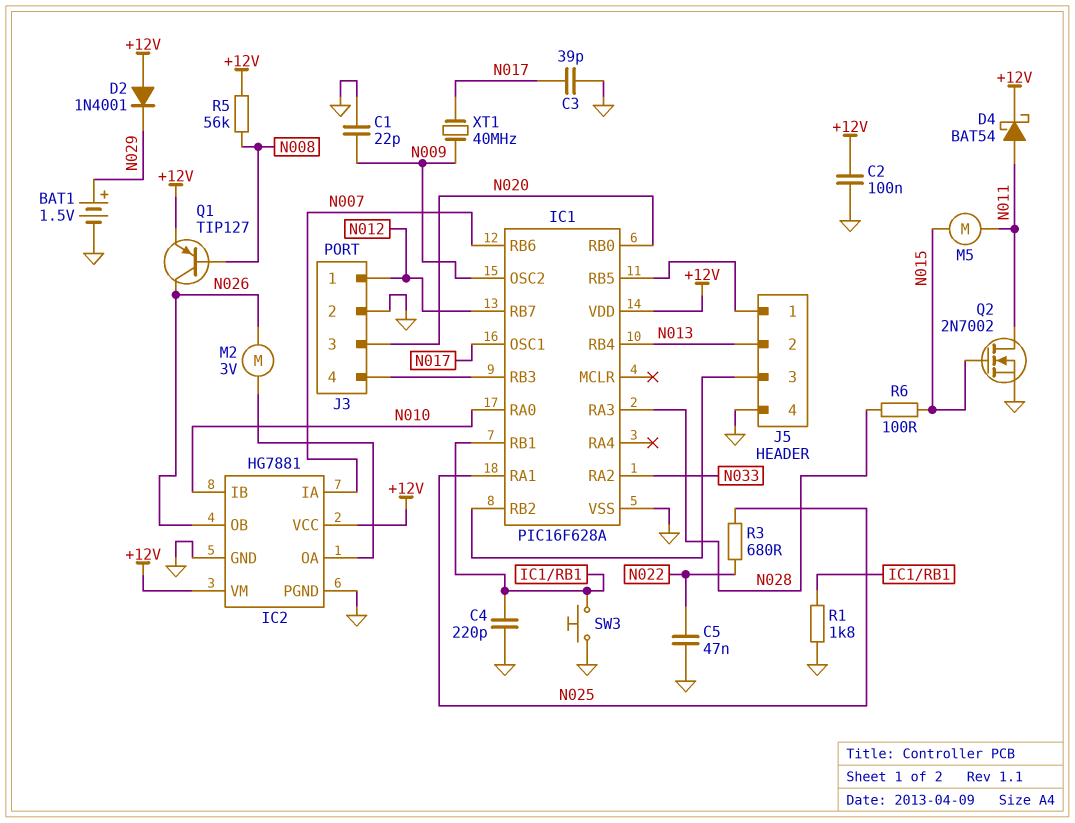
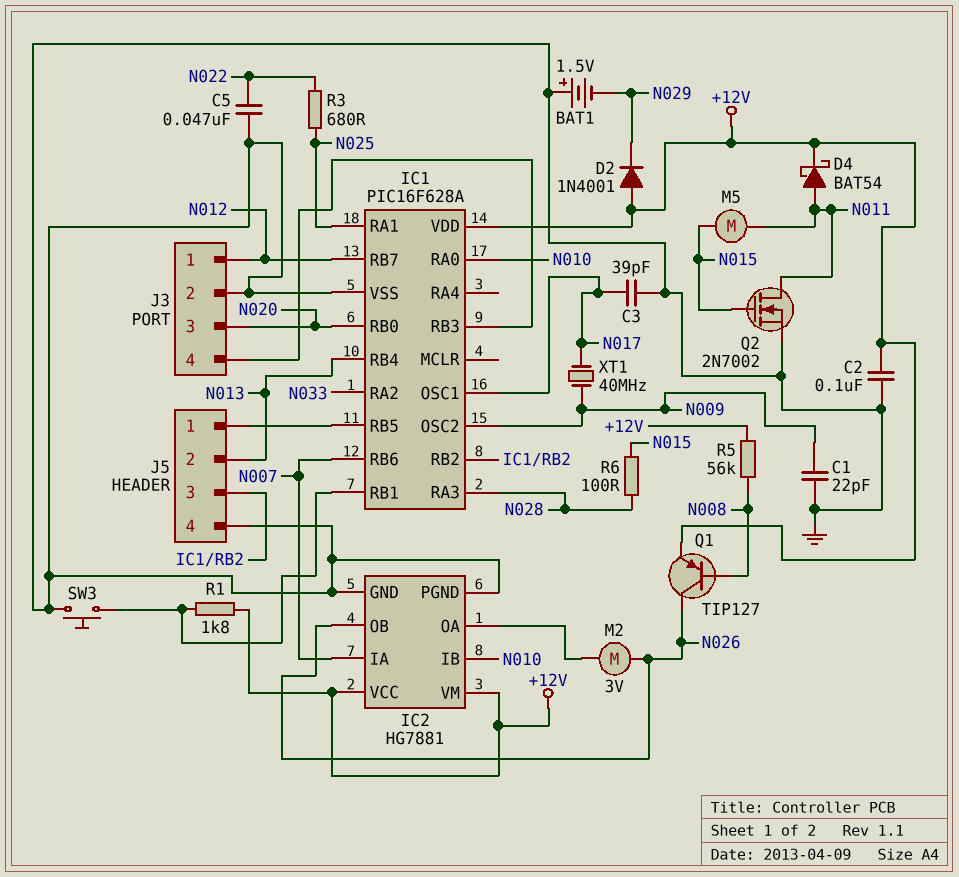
BAT1: 1.5V (plus N029, minus GND) -> 1.5V (plus GND, minus N029)
C4: 220pF (GND, IC1/RB1) -> none
R1: 1.8k (GND, IC1/RB1) -> 1.8k (+12V, IC1/RB1)

